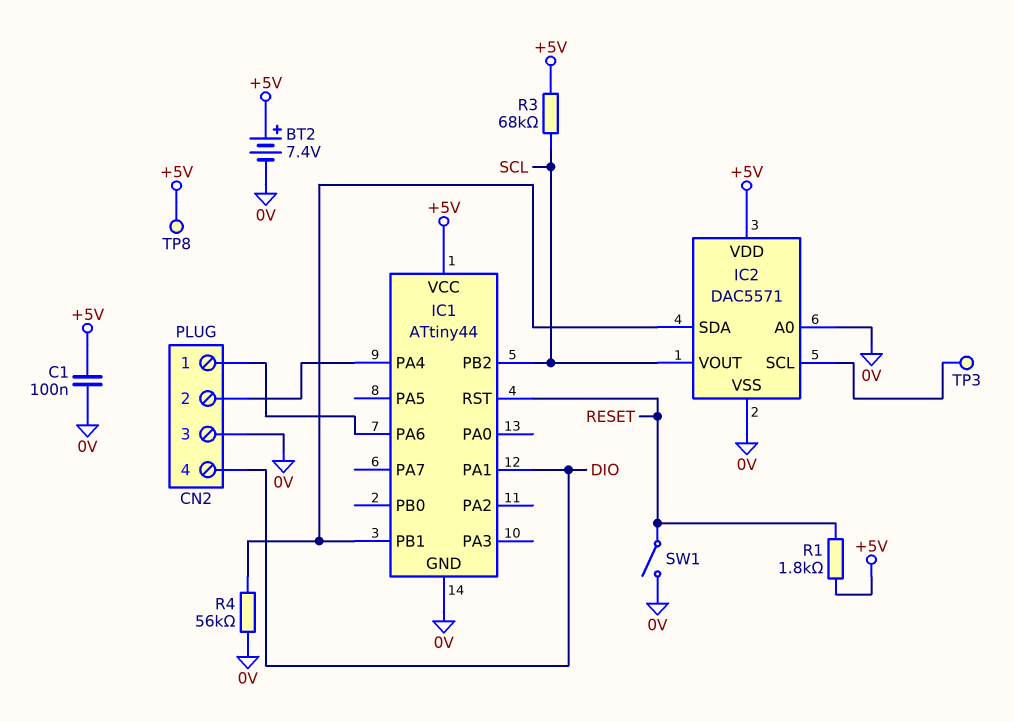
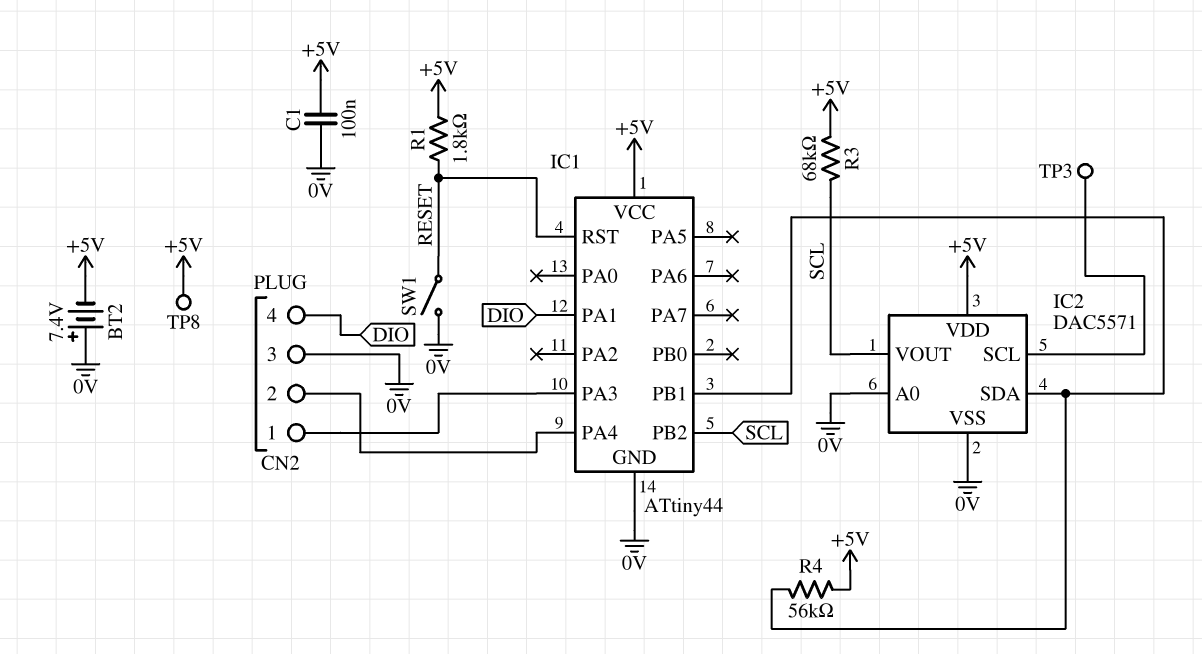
BT2: 7.4V (plus +5V, minus 0V) -> 7.4V (plus 0V, minus +5V)
IC1 pin PA3: none -> CN2/1
IC1 pin PA6: CN2/1 -> none
R4: 56k (0V, IC1/PB1) -> 56k (+5V, IC1/PB1)

